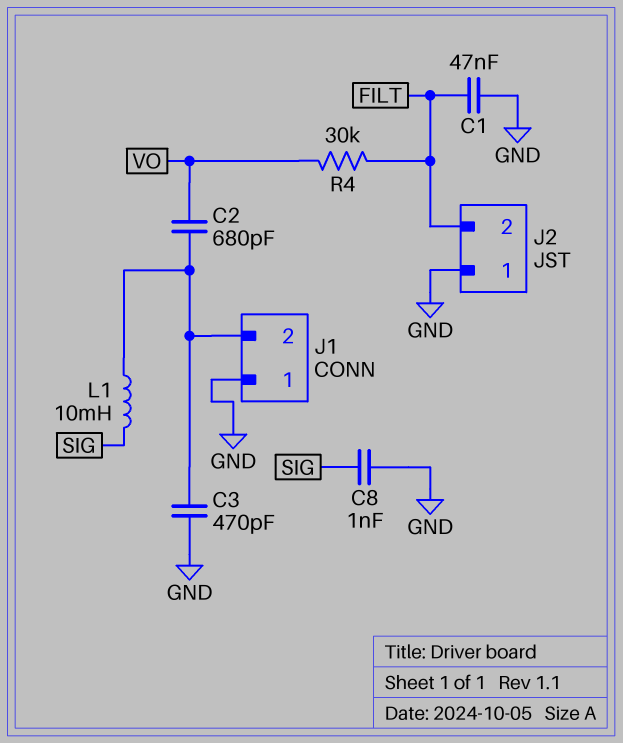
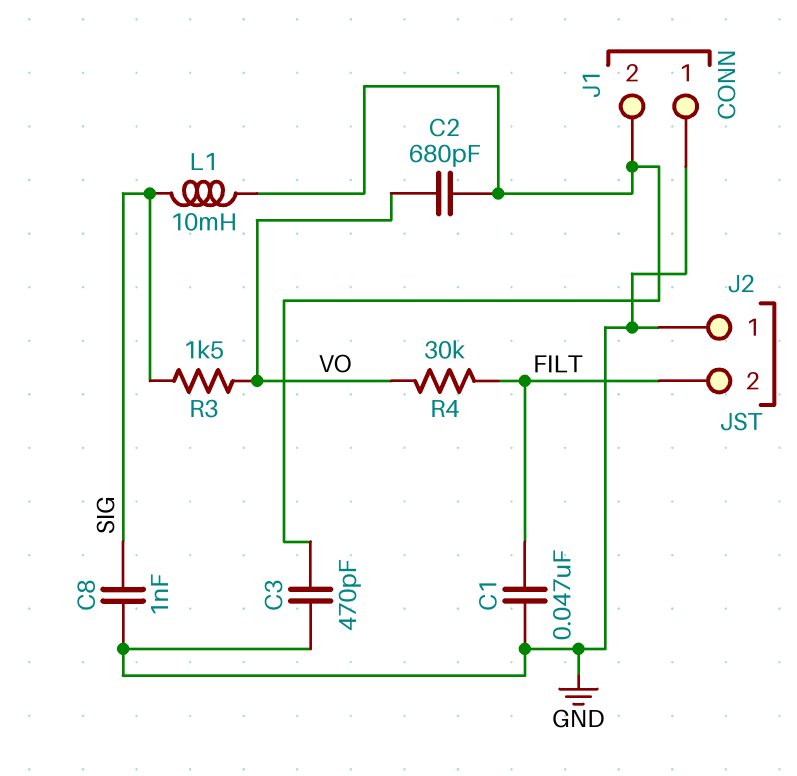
R3: none -> 1.5k (SIG, VO)

